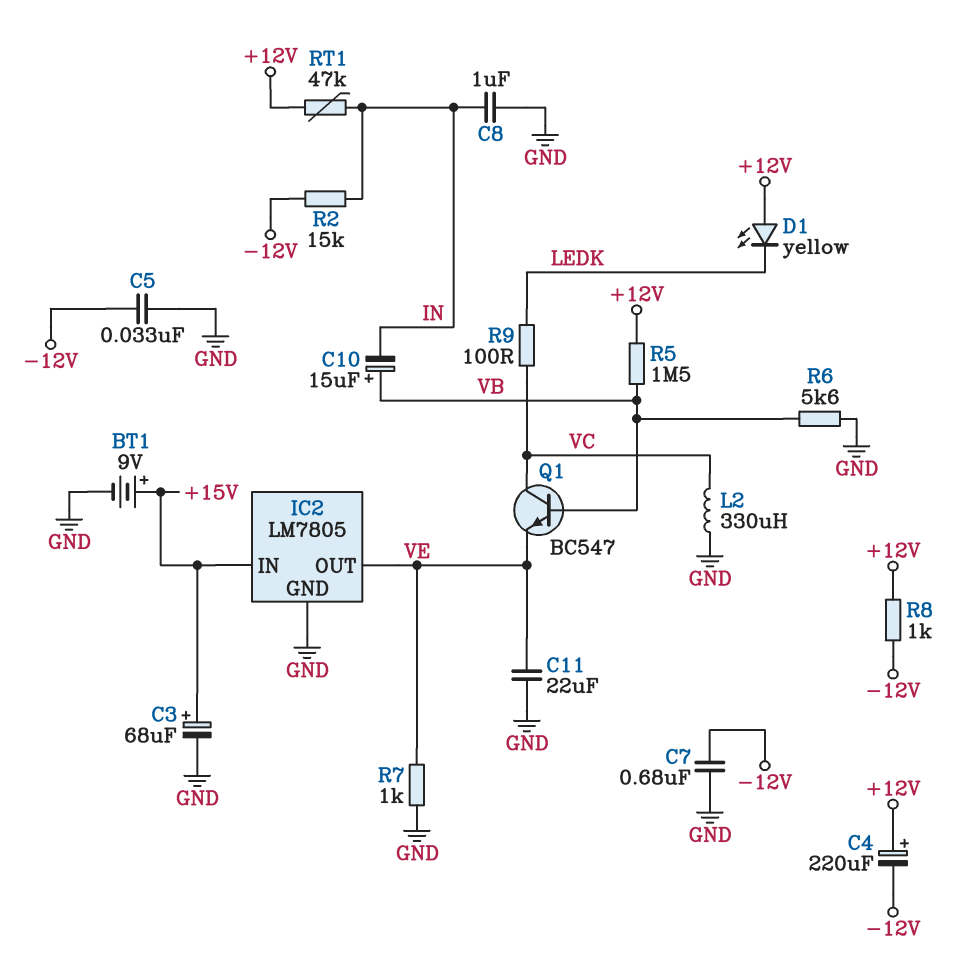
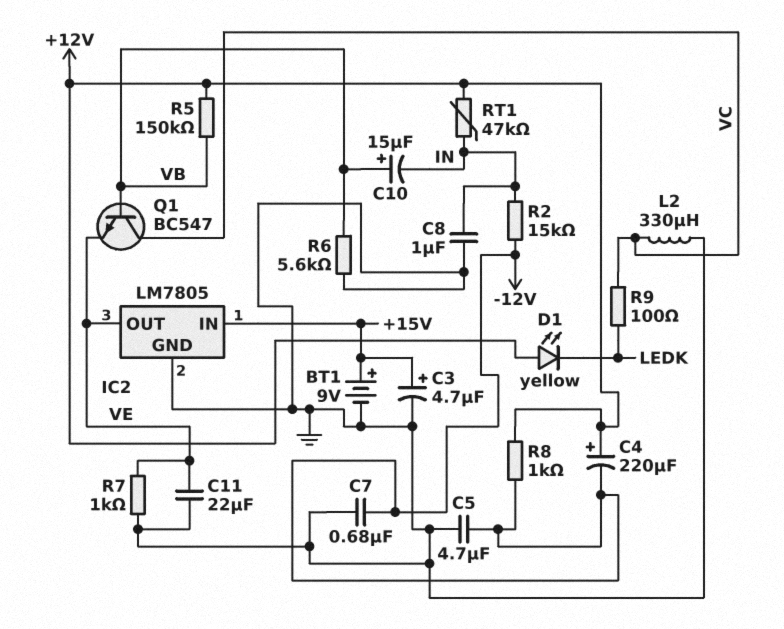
C3: 68uF (plus +15V, minus GND) -> 4.7uF (plus +15V, minus GND)
C5: 33nF (-12V, GND) -> 4.7uF (-12V, GND)
R5: 1.5M (+12V, VB) -> 150k (+12V, VB)

